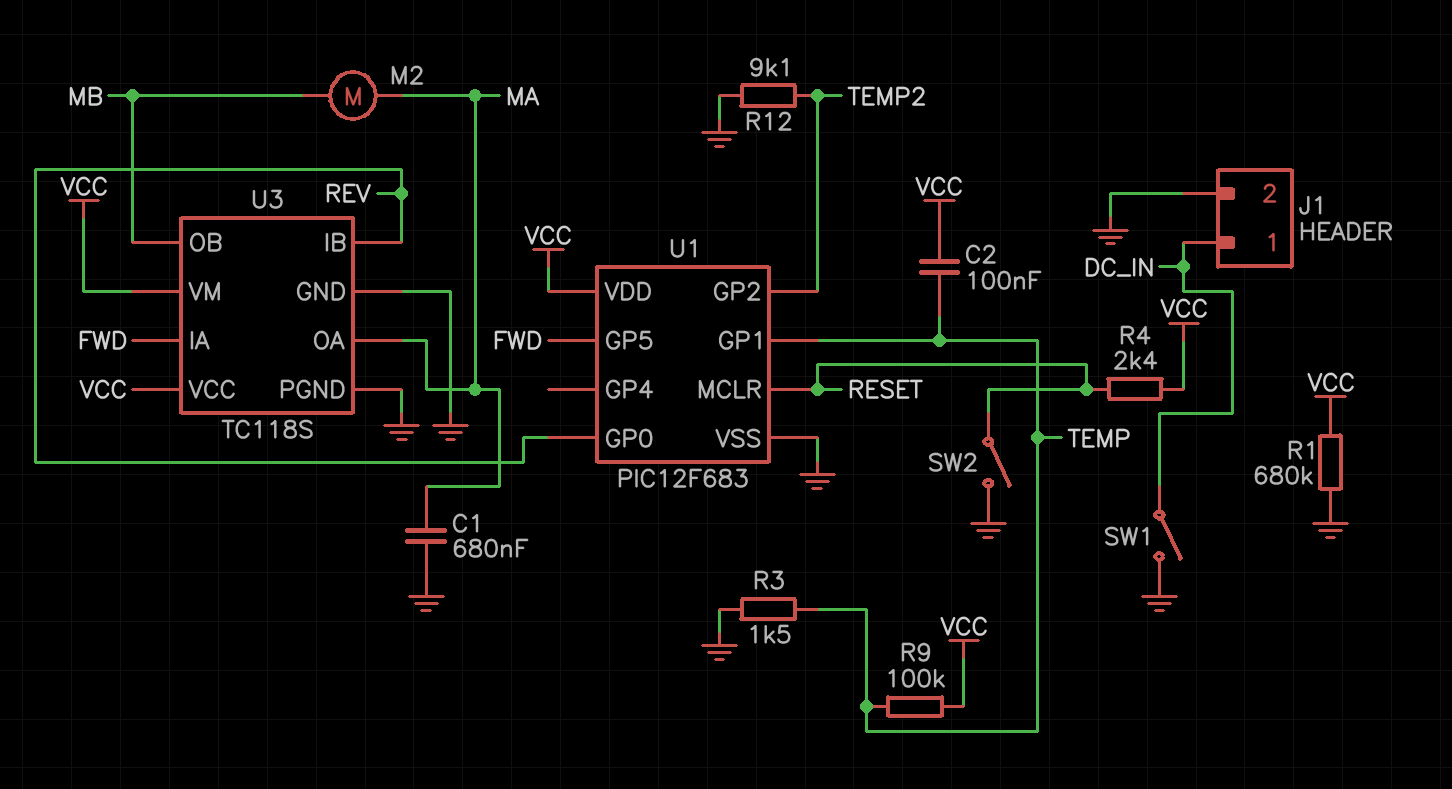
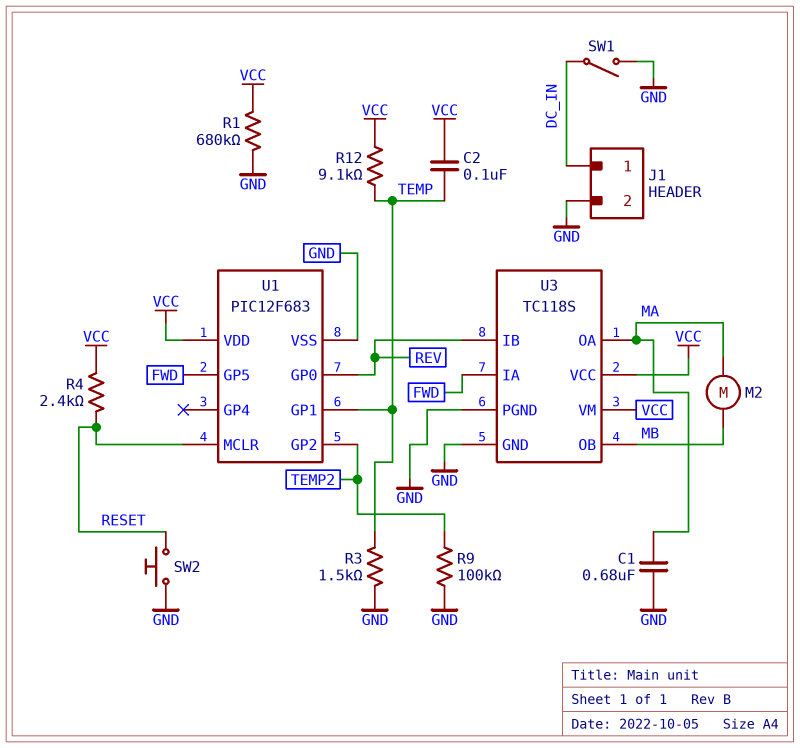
R9: 100k (TEMP, VCC) -> 100k (GND, TEMP2)
R12: 9.1k (GND, TEMP2) -> 9.1k (TEMP, VCC)
SW2: switch (GND, RESET) -> button (GND, RESET)

